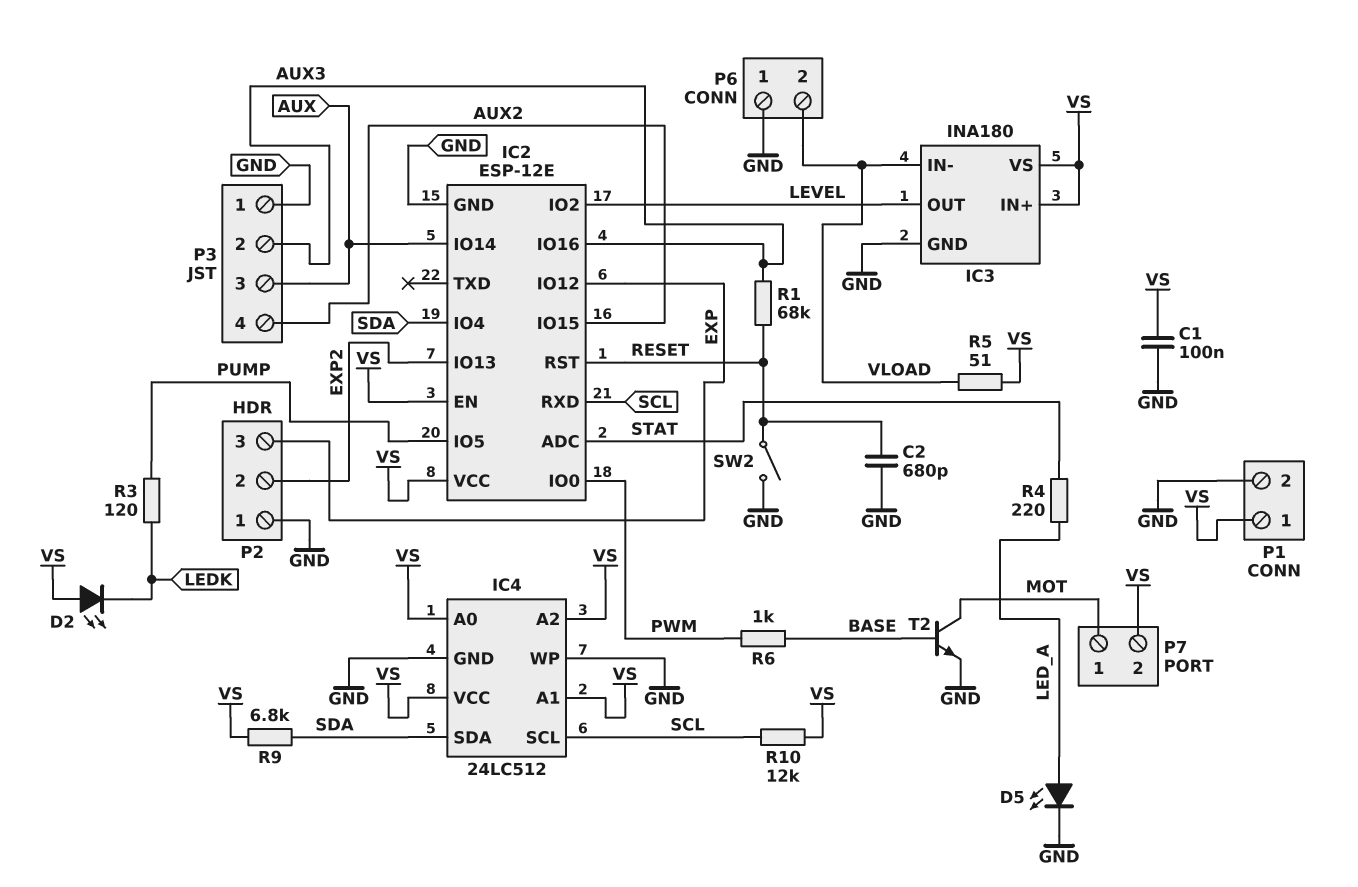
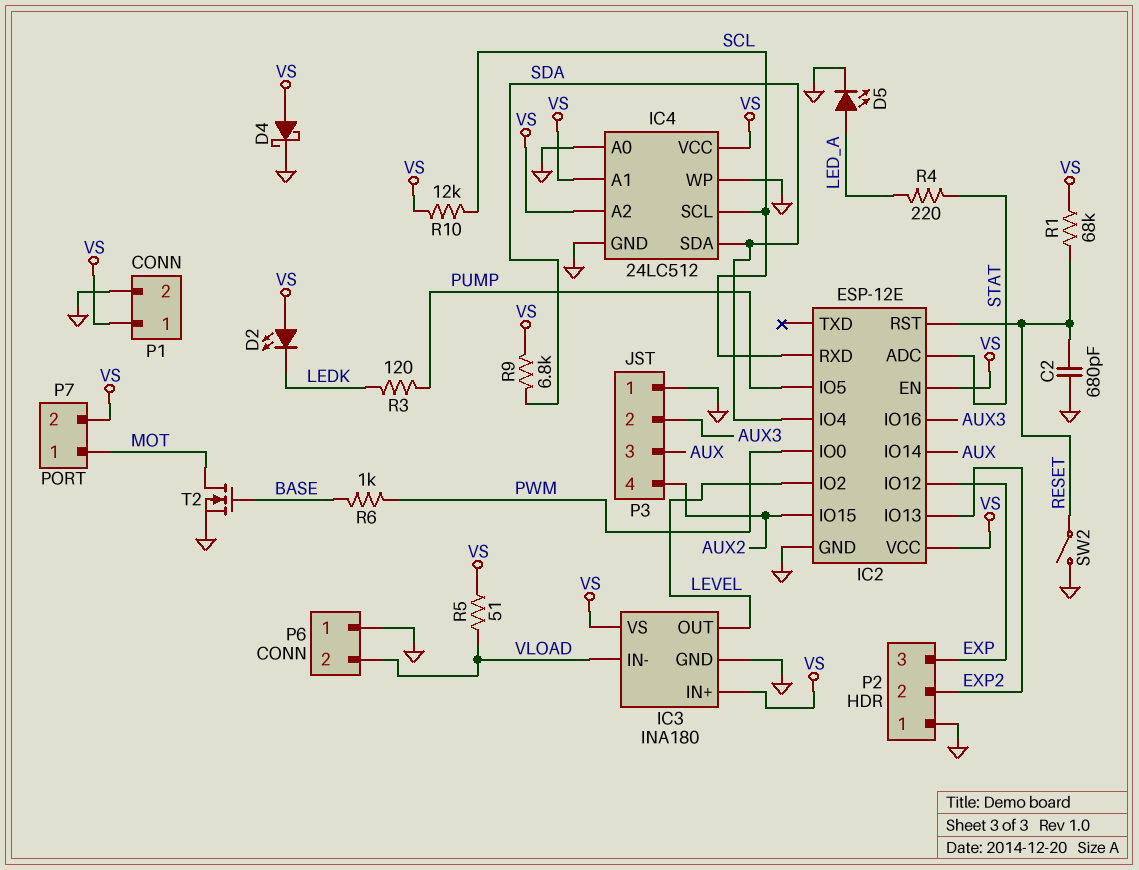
C1: 100nF (GND, VS) -> none
D4: none -> schottky (A VS, K GND)
IC4 pin A0: VS -> GND
R1: 68k (AUX3, RESET) -> 68k (RESET, VS)
T2: NPN (B BASE, C MOT, E GND) -> NMOS (G BASE, D MOT, S GND)

